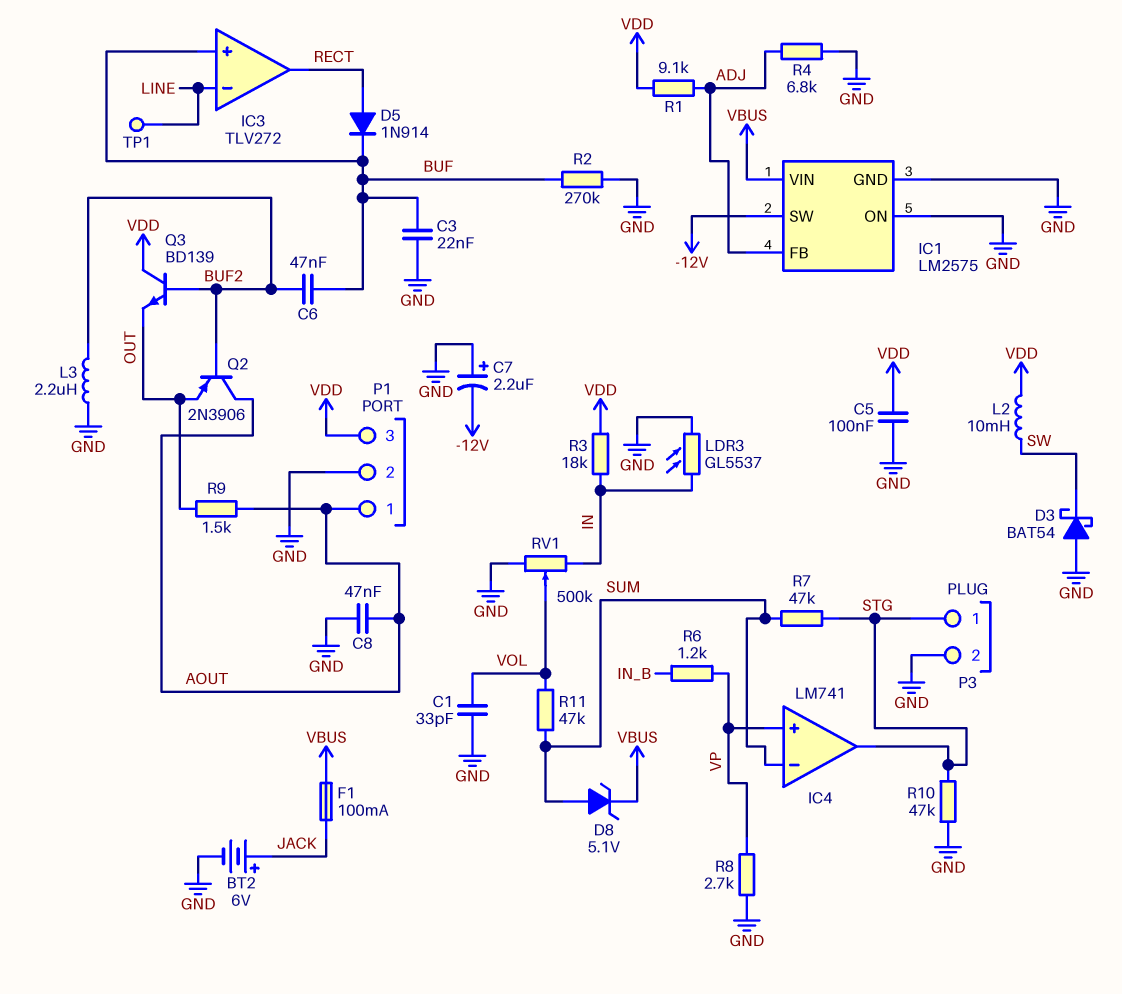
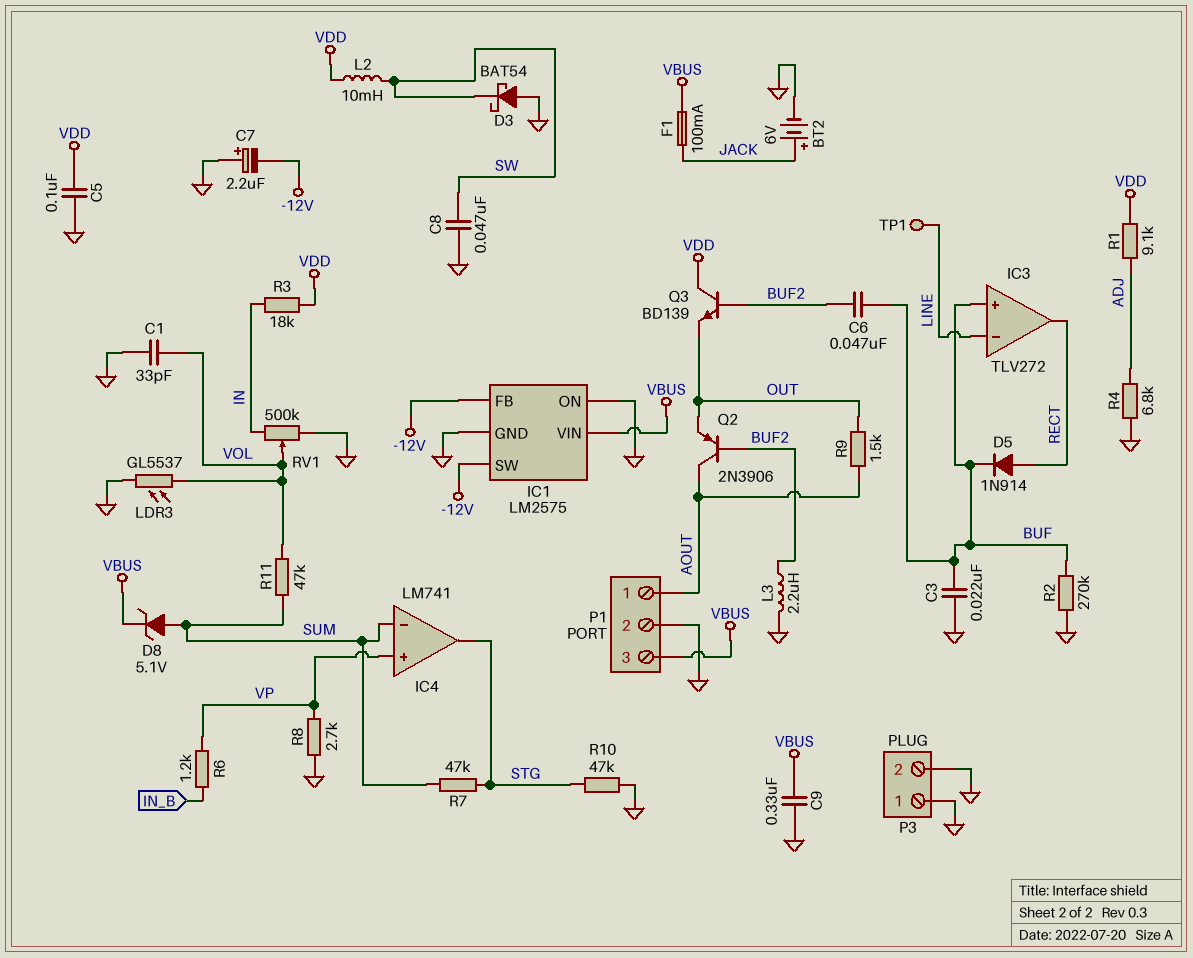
C8: 47nF (AOUT, GND) -> 47nF (GND, SW)
C9: none -> 330nF (GND, VBUS)
IC1 pin FB: ADJ -> -12V
LDR3: GL5537 (GND, IN) -> GL5537 (GND, VOL)
P1 pin 3: VDD -> VBUS
P3 pin 1: STG -> GND

